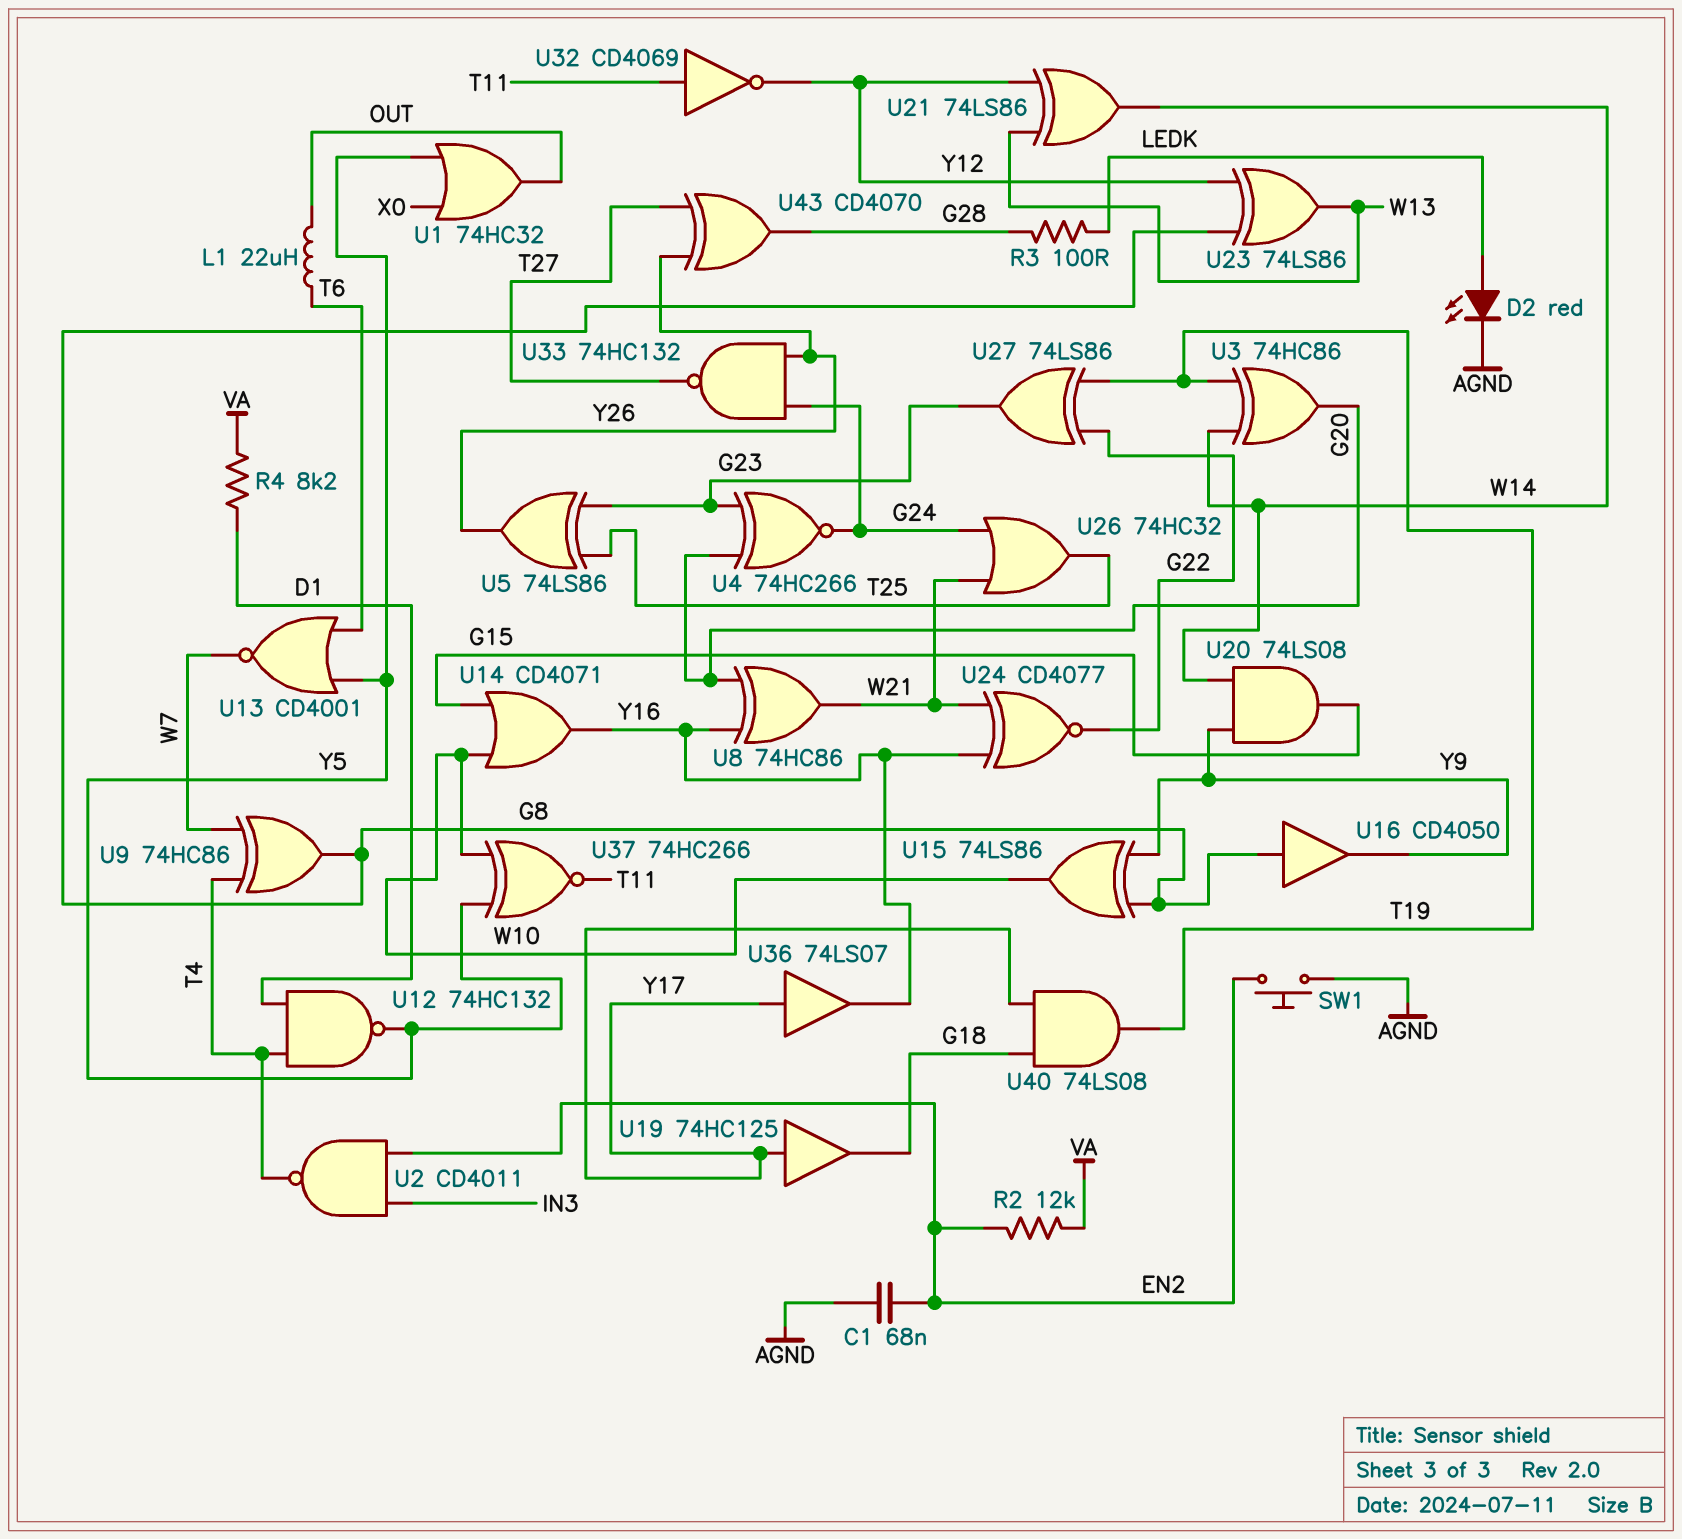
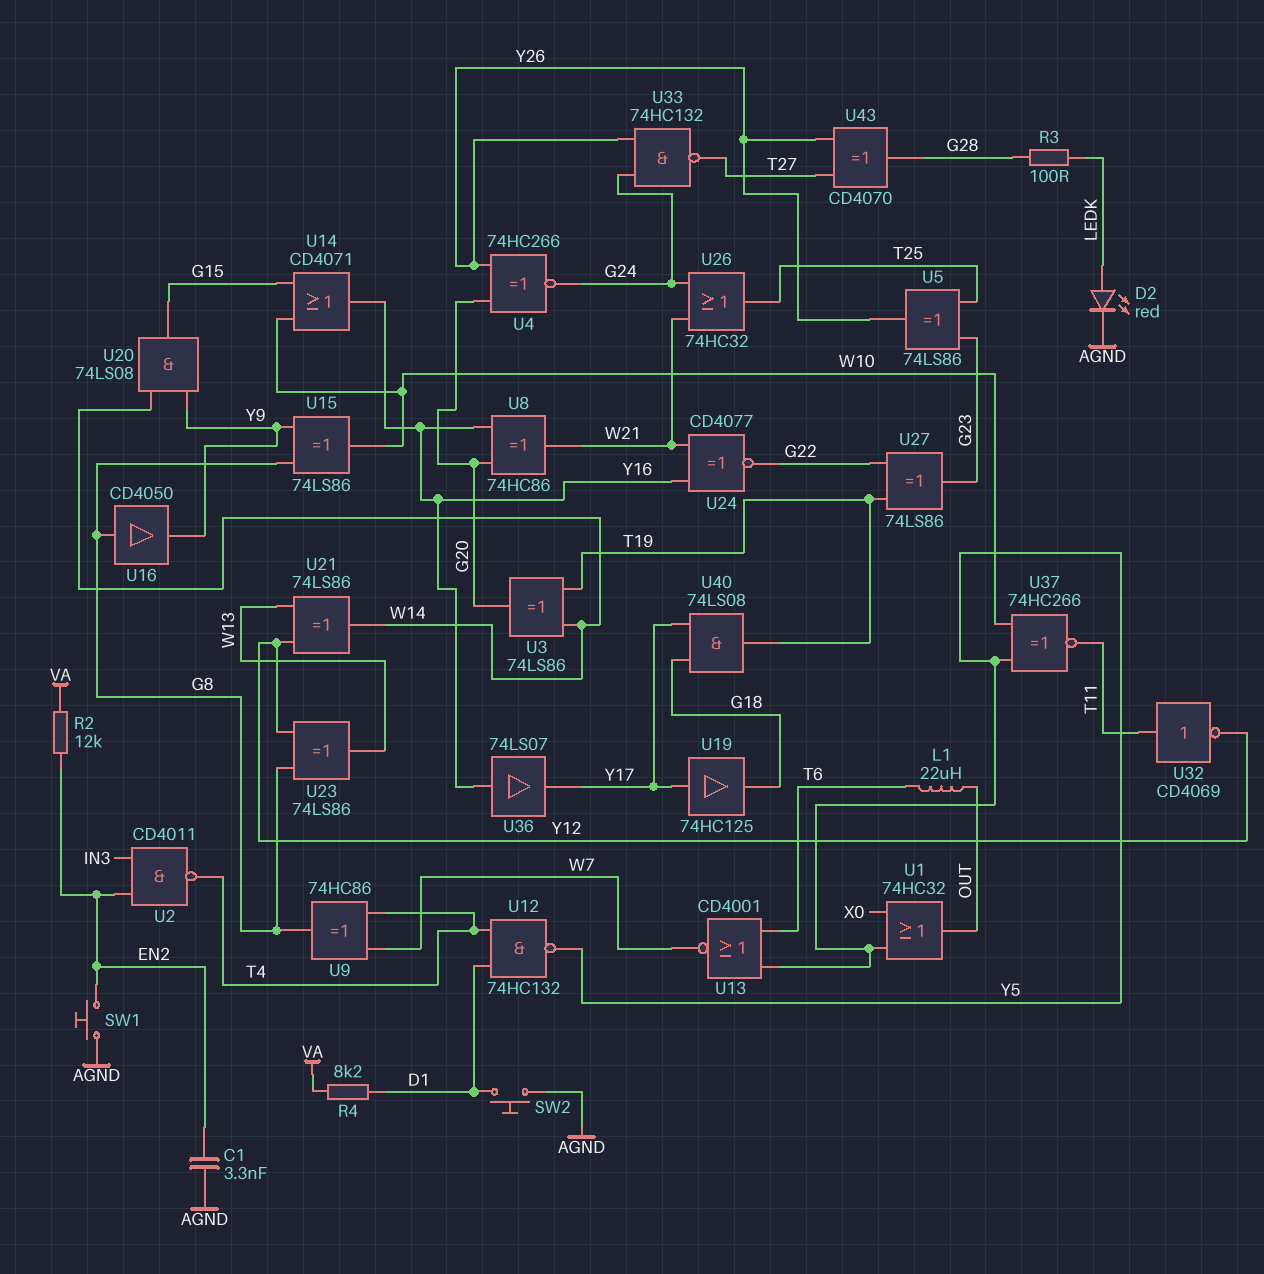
C1: 68nF (AGND, EN2) -> 3.3nF (AGND, EN2)
SW2: none -> button (AGND, D1)
U3: XOR 74HC86 (in T19, in W14, out G20) -> XOR 74LS86 (in T19, in W14, out G20)
U4: XNOR 74HC266 (in G20, in G23, out G24) -> XNOR 74HC266 (in G20, in Y26, out G24)
U36: buffer 74LS07 (in Y17, out Y16) -> buffer 74LS07 (in Y16, out Y17)

